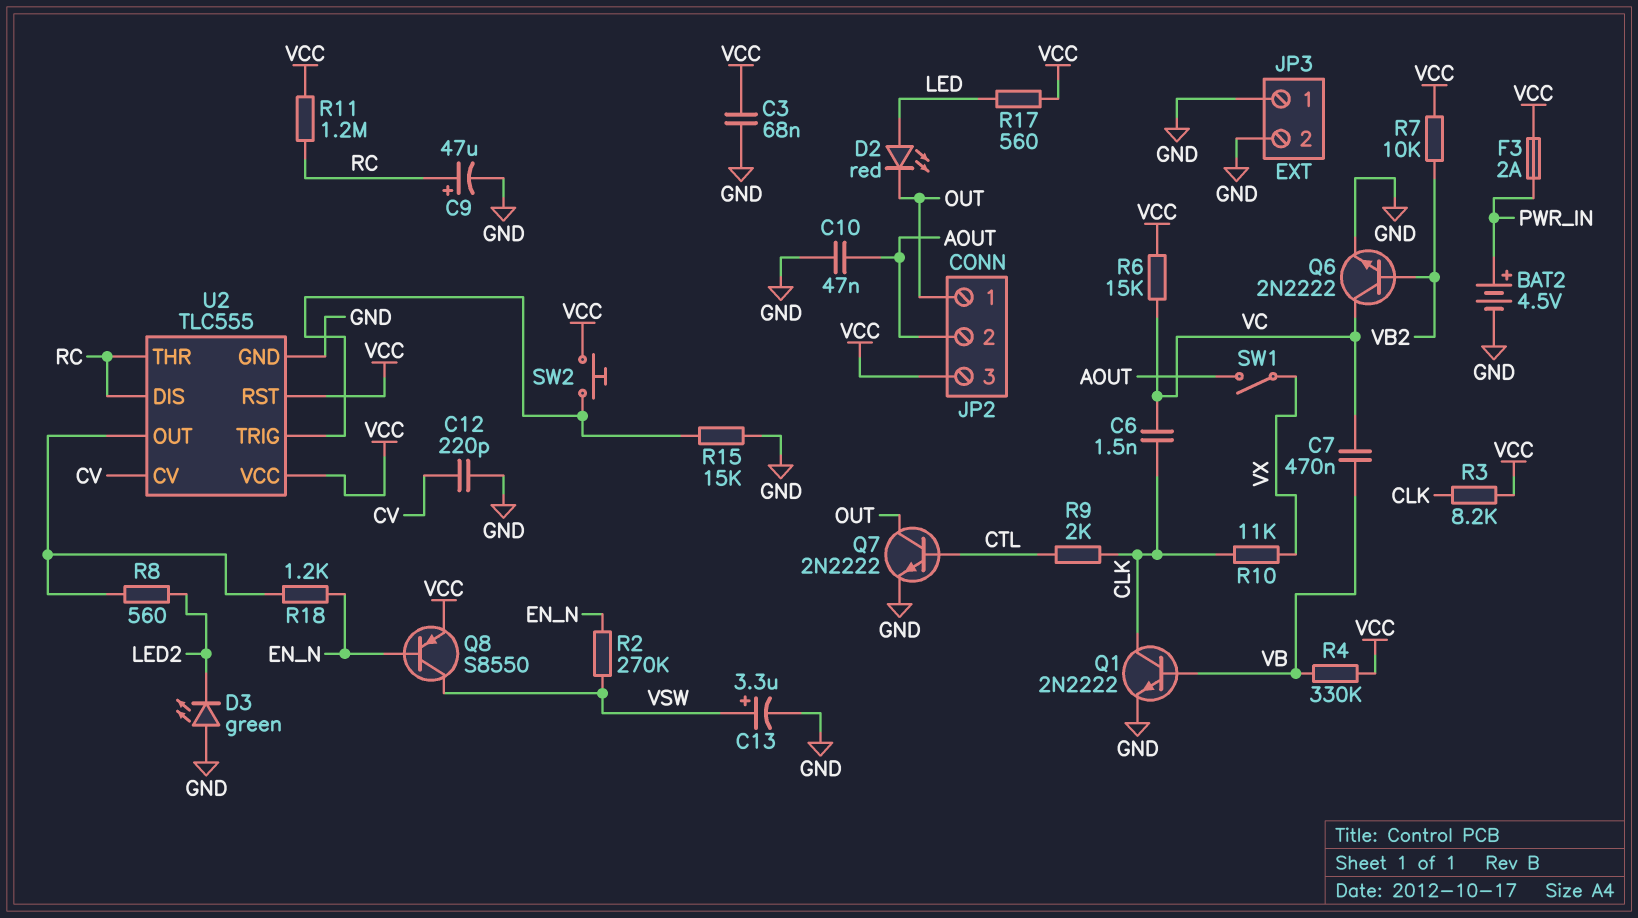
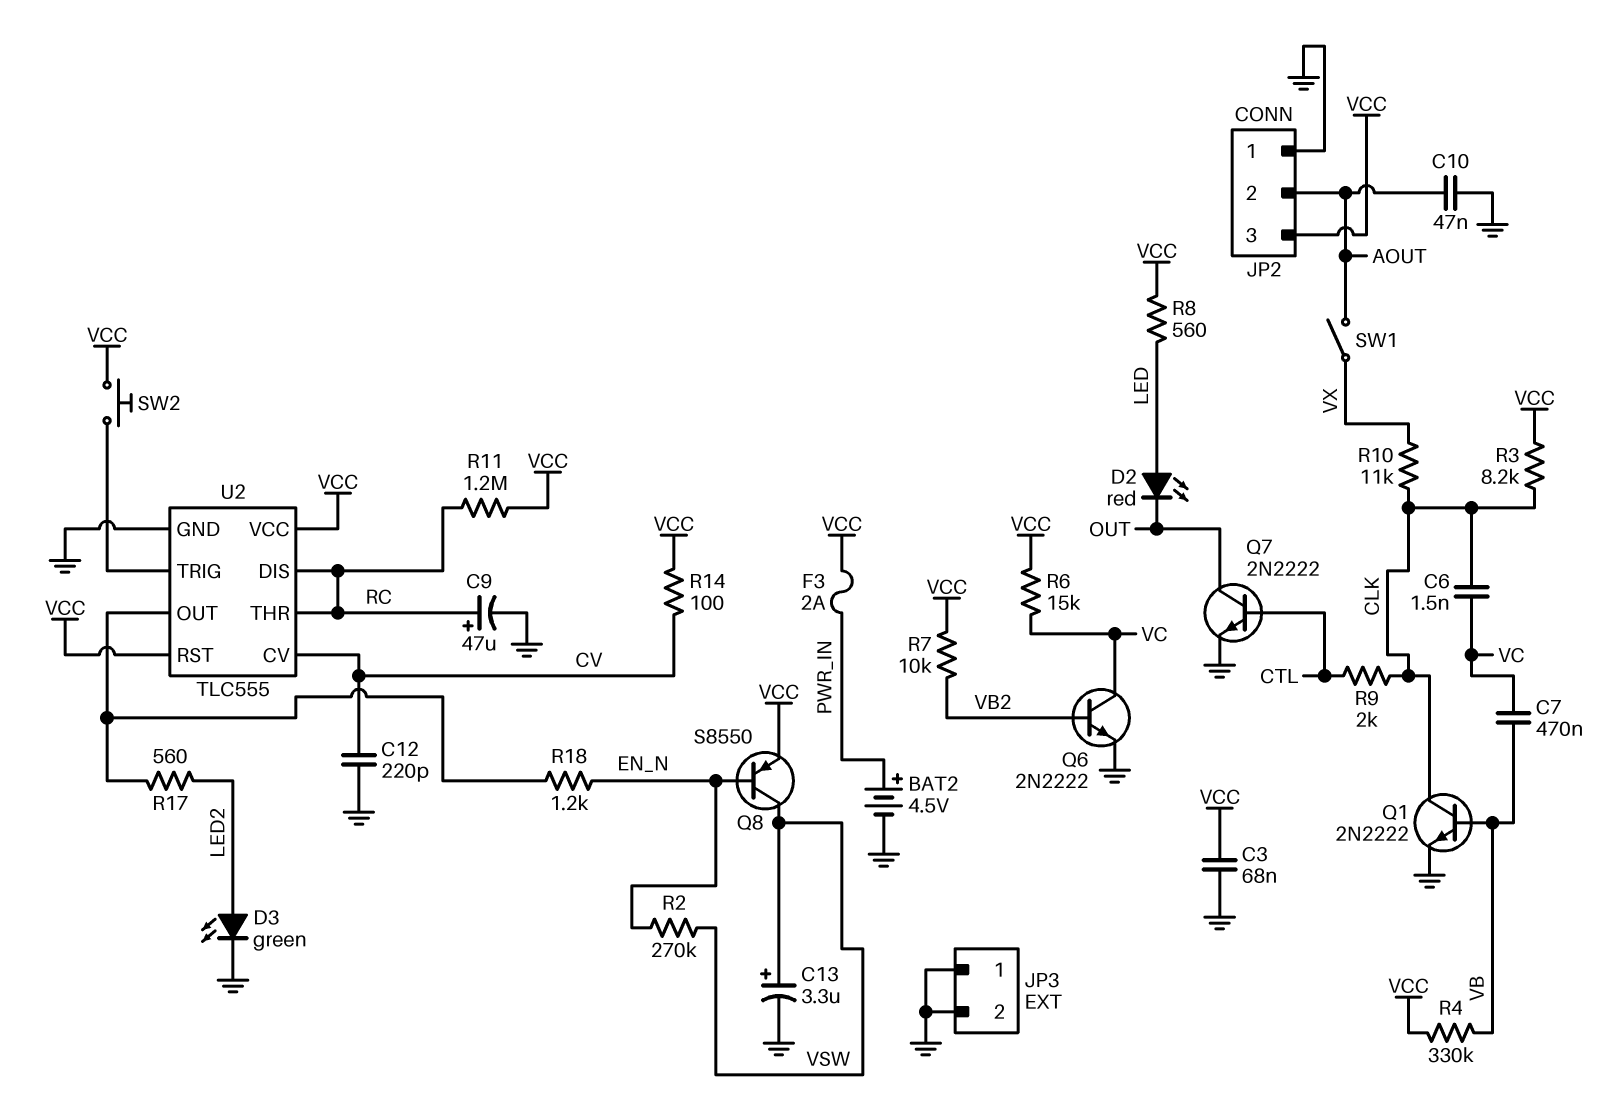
D3: LED green (A GND, K LED2) -> LED green (A LED2, K GND)
JP2 pin 1: OUT -> GND
R8: 560 (LED2, U2/OUT) -> 560 (LED, VCC)
R14: none -> 100 (CV, VCC)
R15: 15k (GND, U2/TRIG) -> none
R17: 560 (LED, VCC) -> 560 (LED2, U2/OUT)

